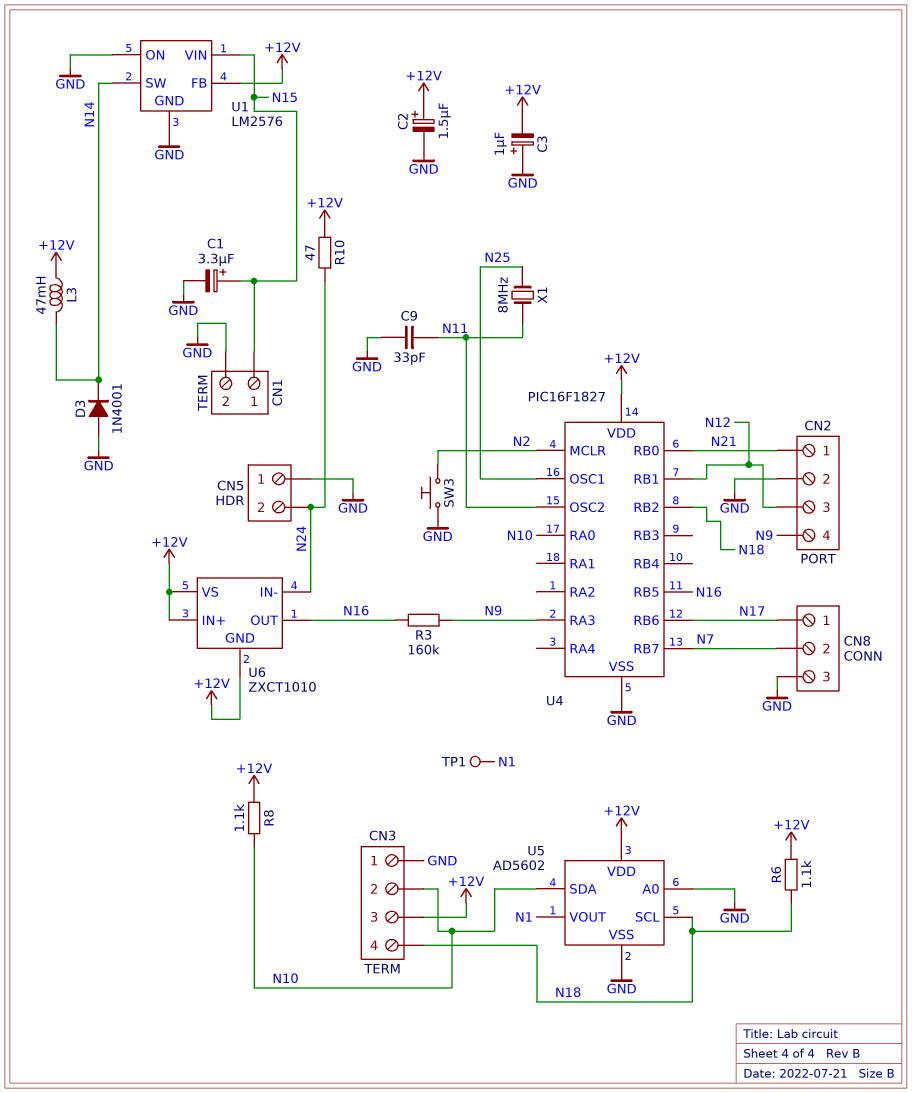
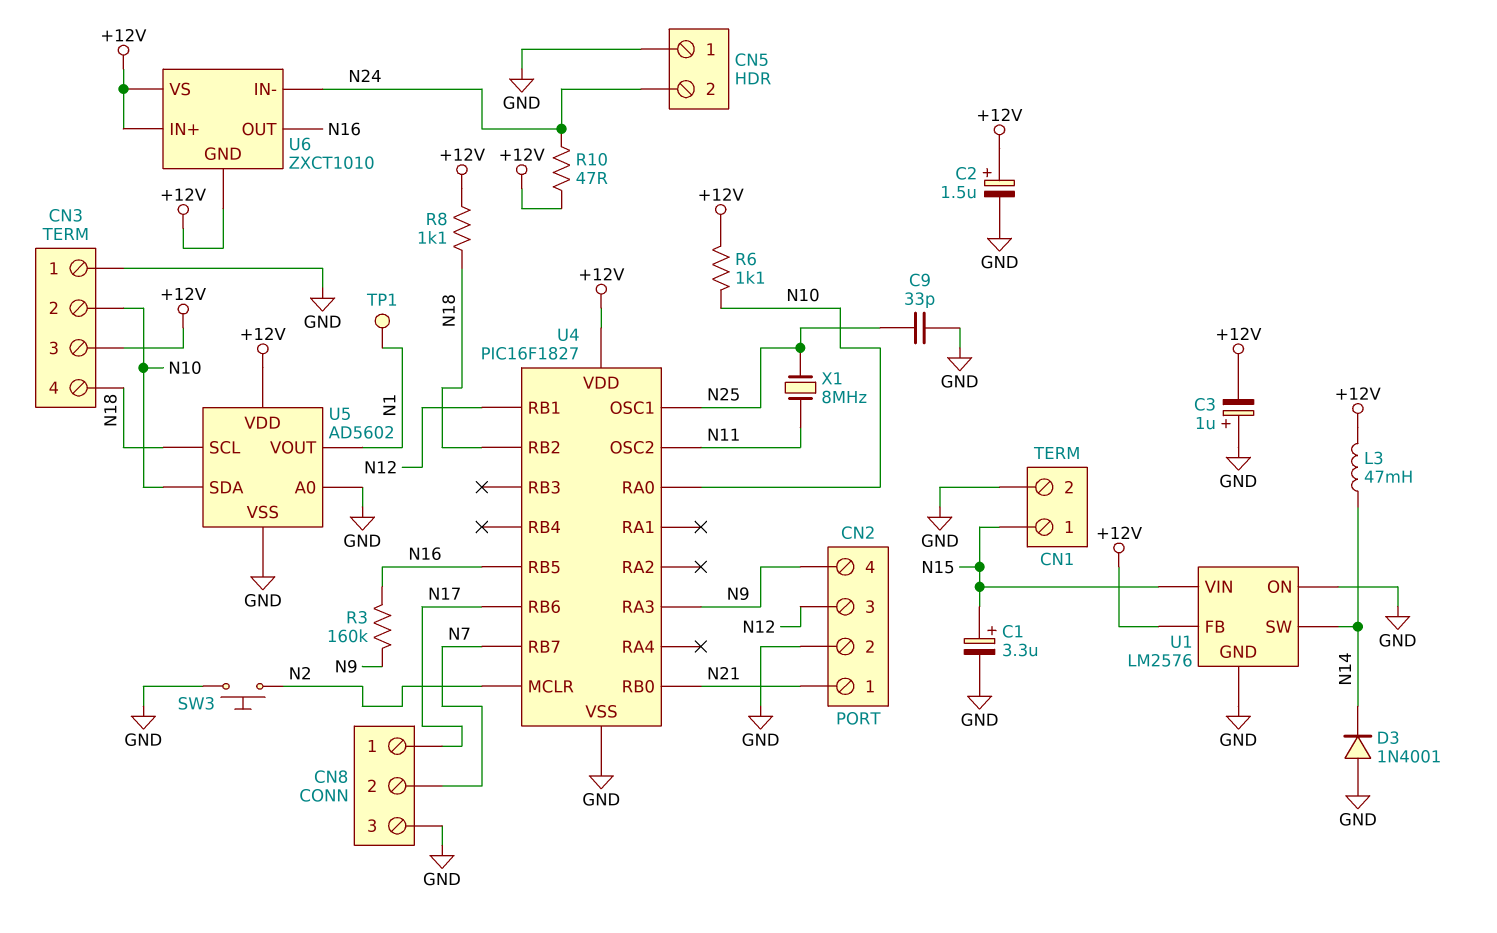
C9: 33pF (GND, N11) -> 33pF (GND, N25)
R6: 1.1k (+12V, N18) -> 1.1k (+12V, N10)
R8: 1.1k (+12V, N10) -> 1.1k (+12V, N18)

